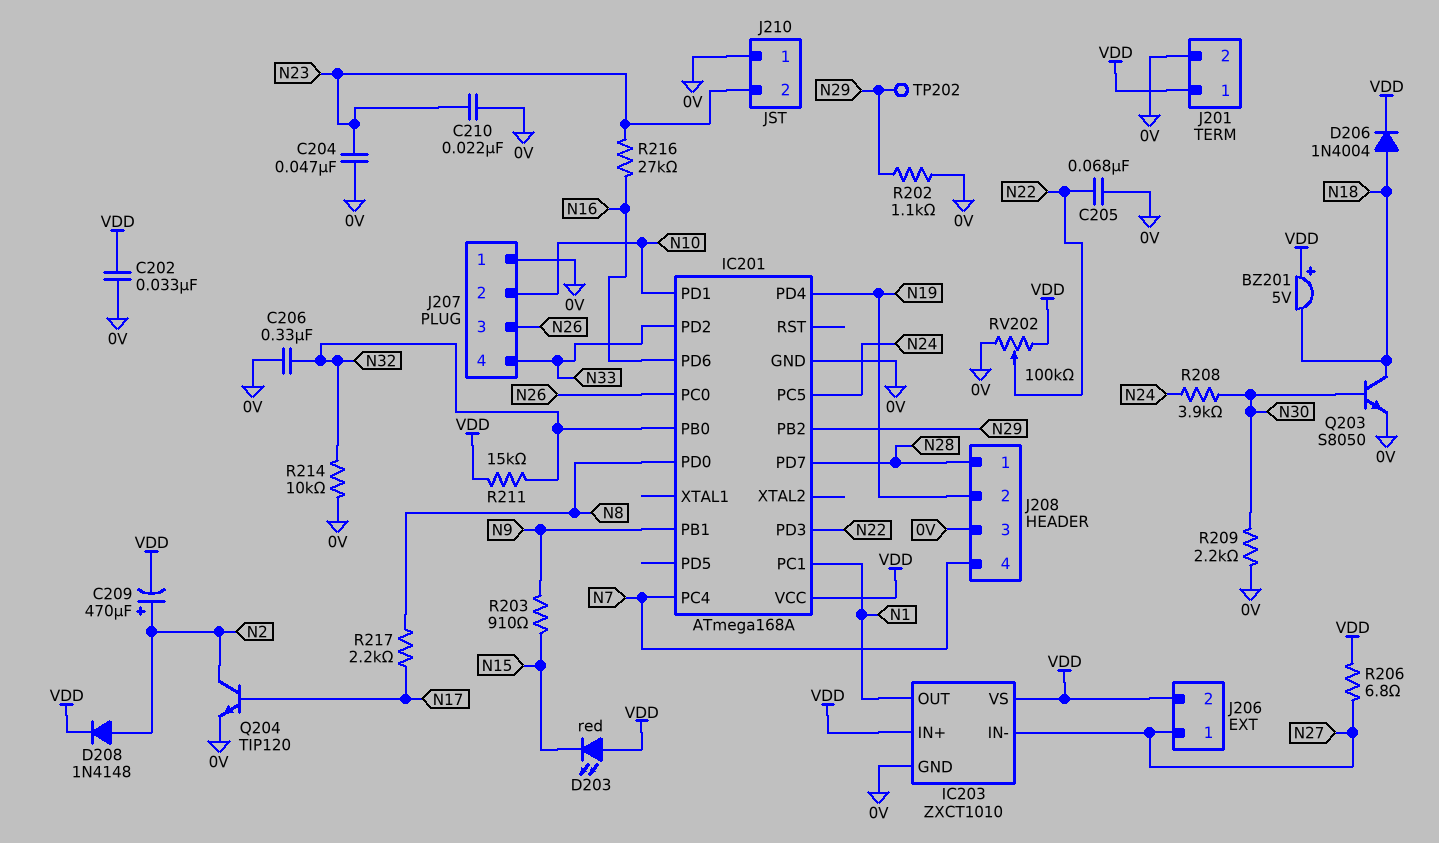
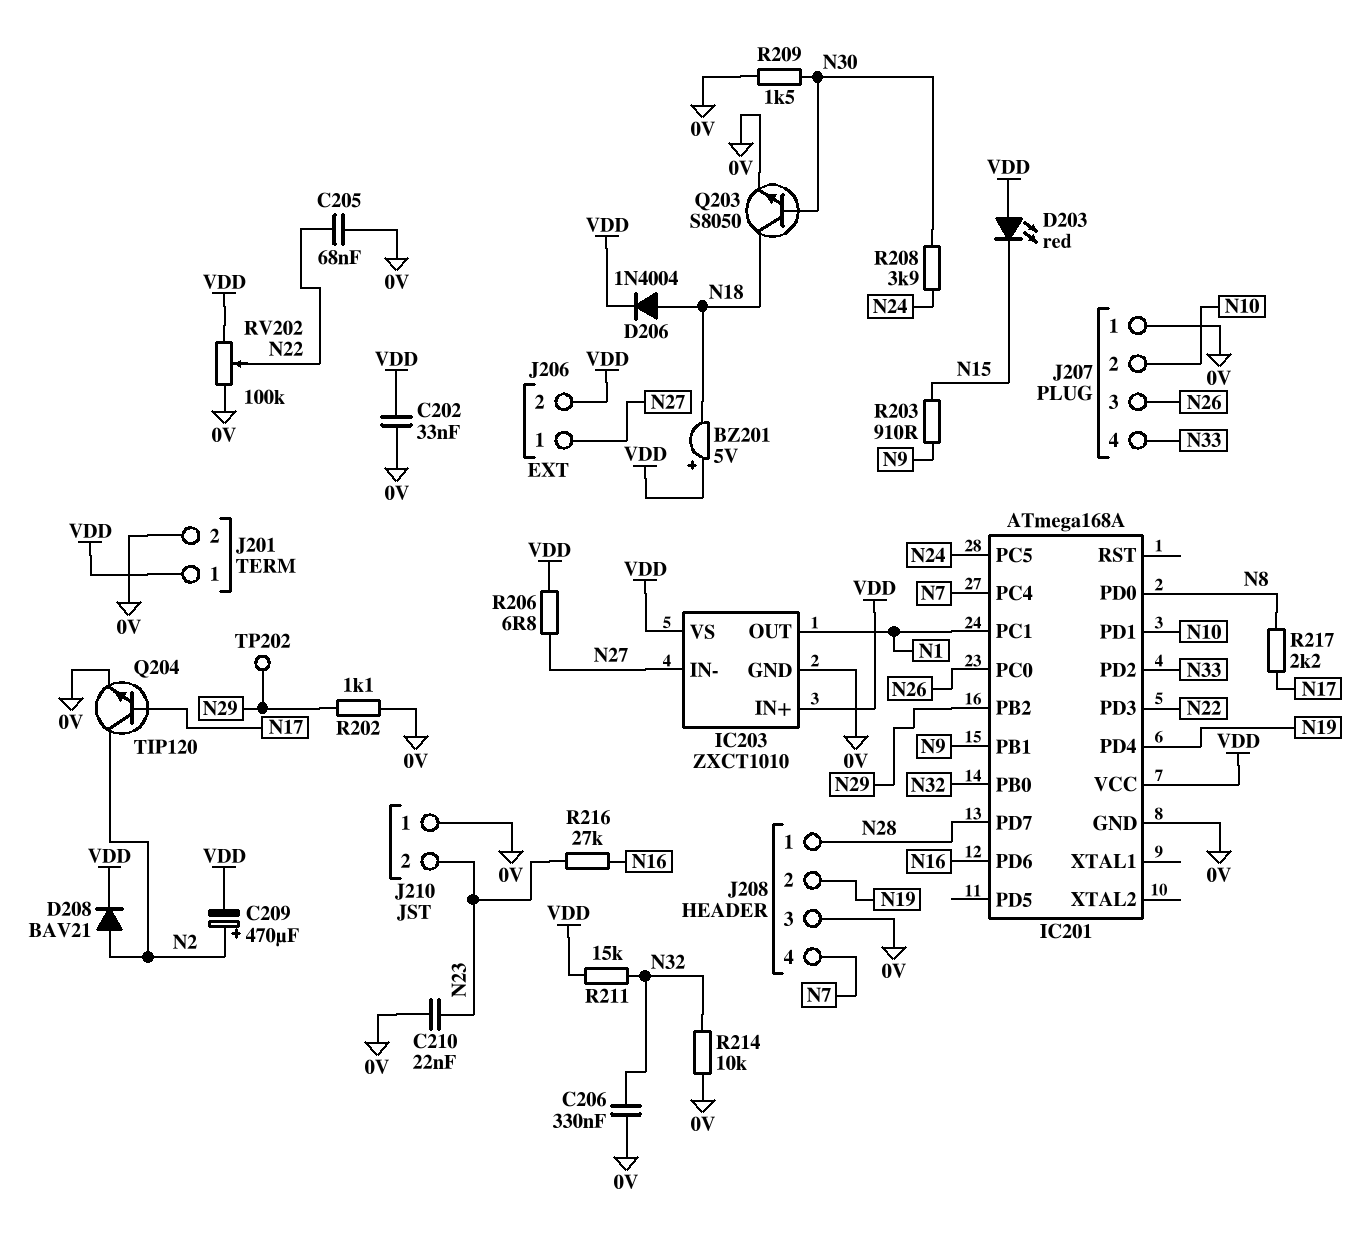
C204: 47nF (0V, N23) -> none
D208: diode 1N4148 (A N2, K VDD) -> diode BAV21 (A N2, K VDD)
R209: 2.2k (0V, N30) -> 1.5k (0V, N30)

